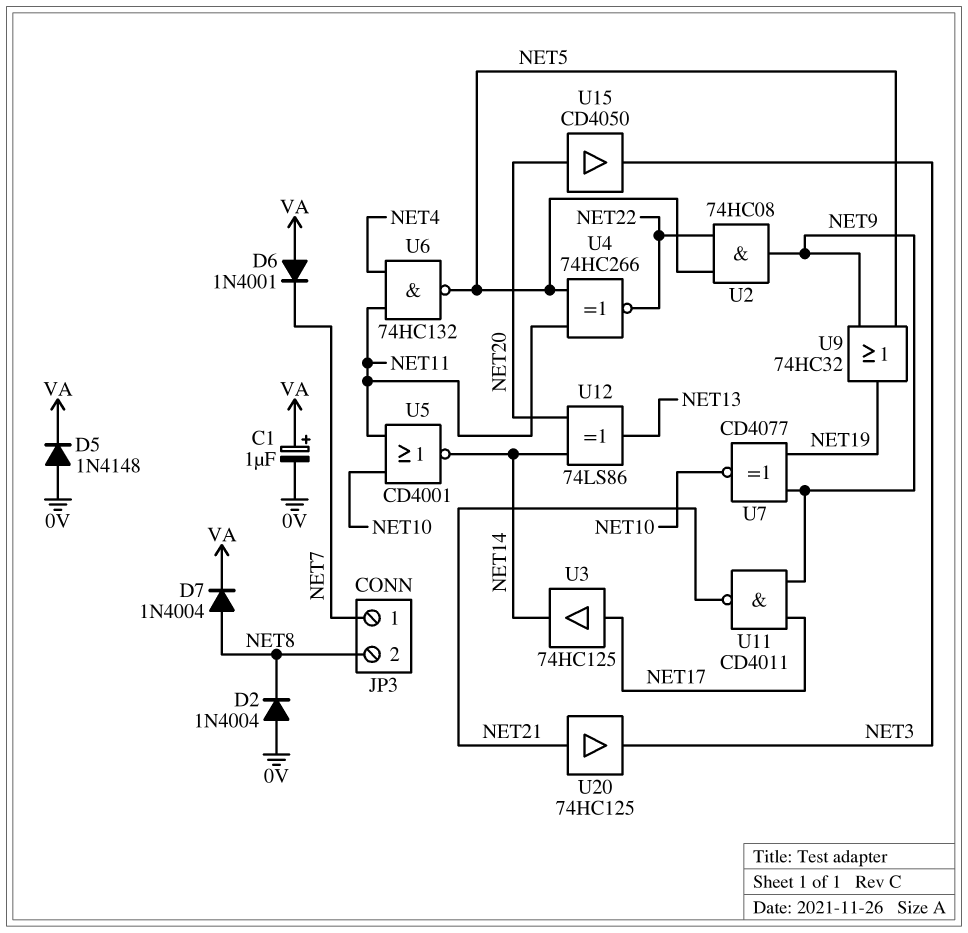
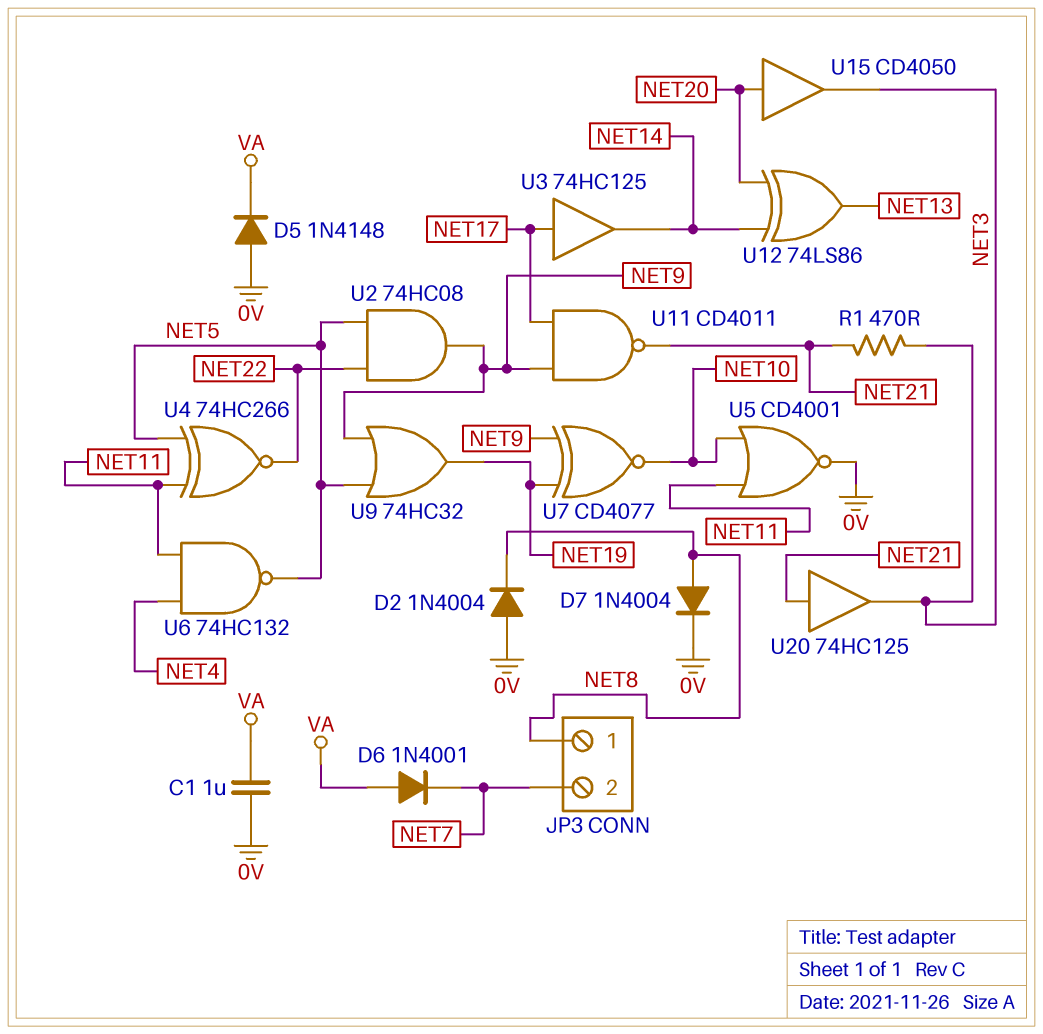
C1: 1uF (plus VA, minus 0V) -> 1uF (0V, VA)
D7: diode 1N4004 (A NET8, K VA) -> diode 1N4004 (A NET8, K 0V)
JP3 pin 1: NET7 -> NET8
JP3 pin 2: NET8 -> NET7
R1: none -> 470 (NET3, NET21)
U5: NOR CD4001 (in NET10, in NET11, out NET14) -> NOR CD4001 (in NET10, in NET11, out 0V)

